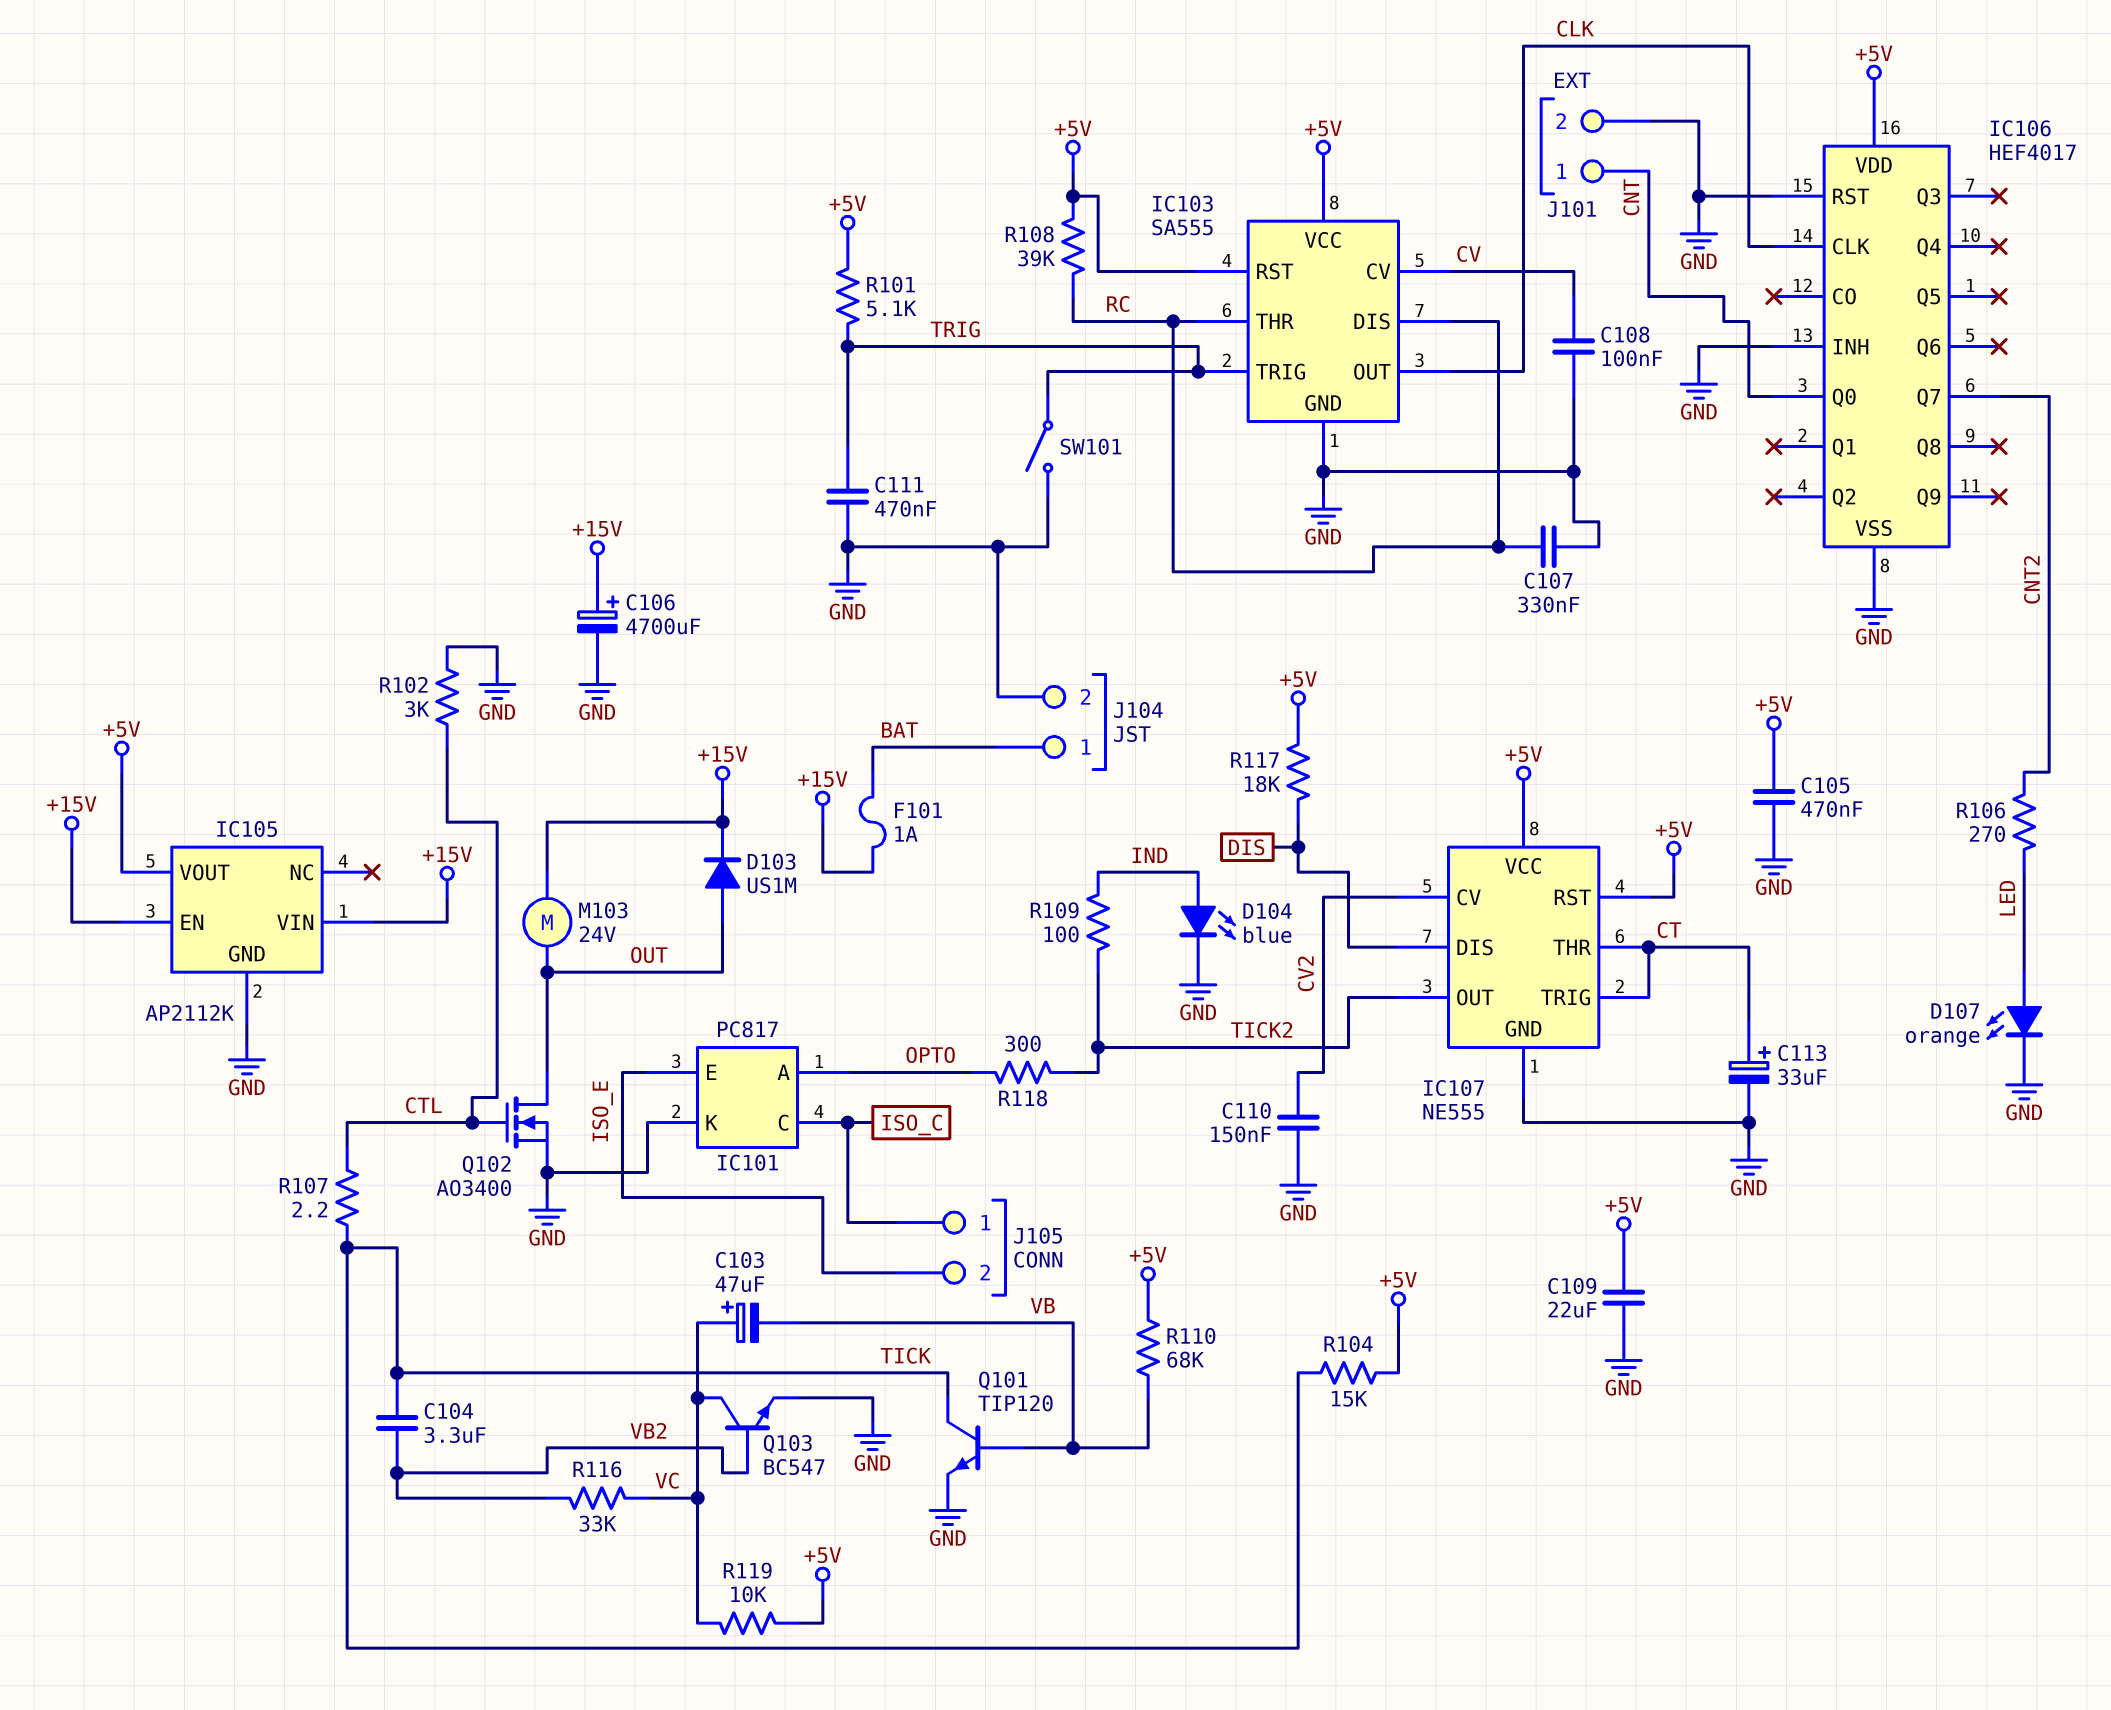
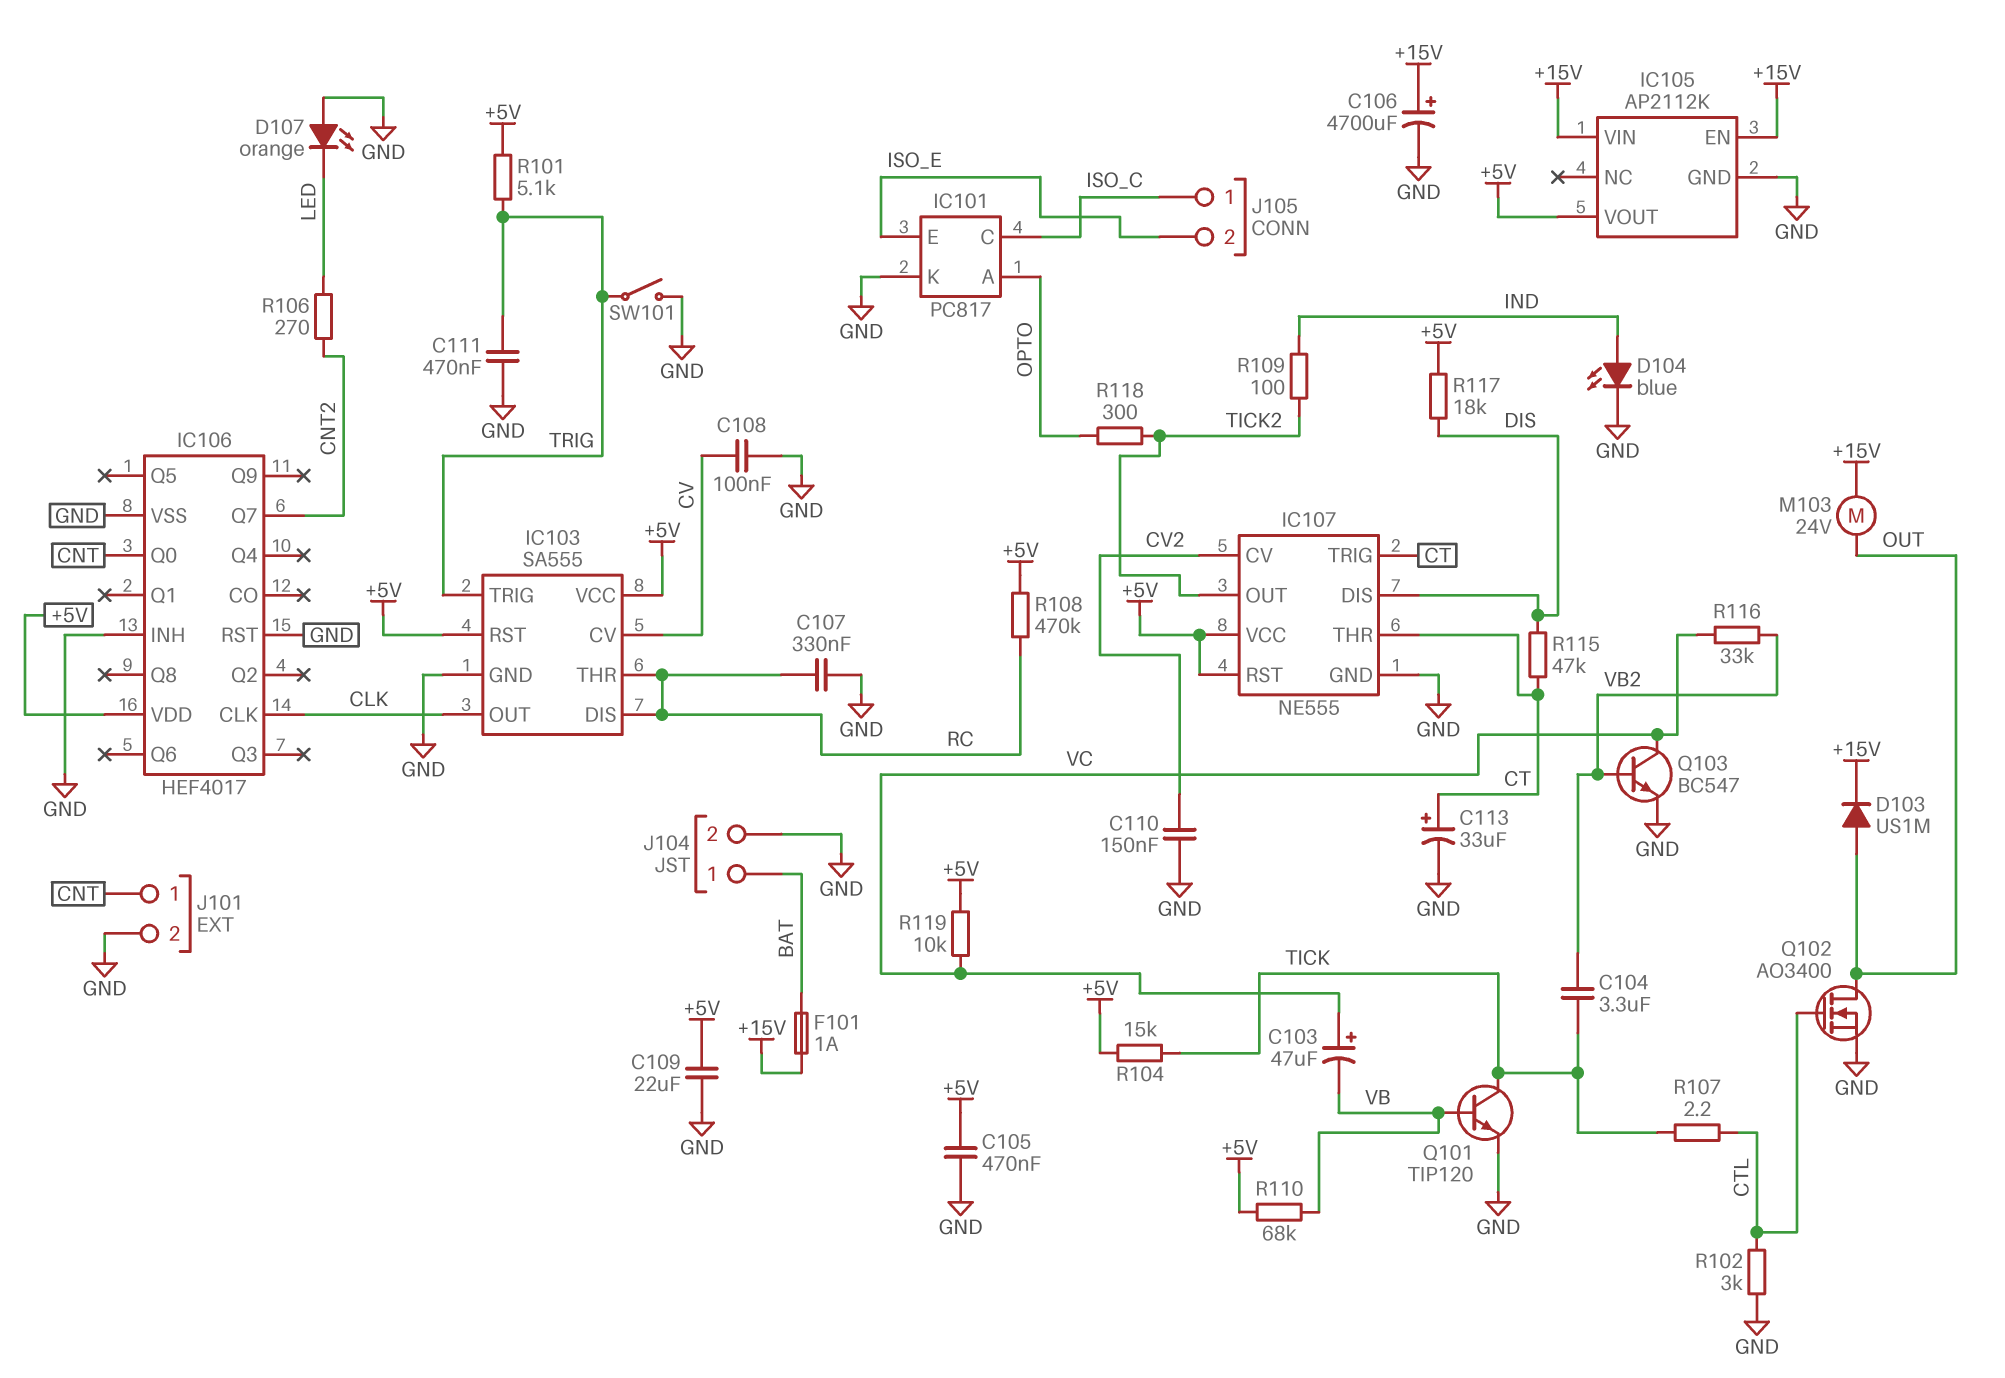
D107: LED orange (A LED, K GND) -> LED orange (A GND, K LED)
R108: 39k (+5V, RC) -> 470k (+5V, RC)
R115: none -> 47k (CT, DIS)

